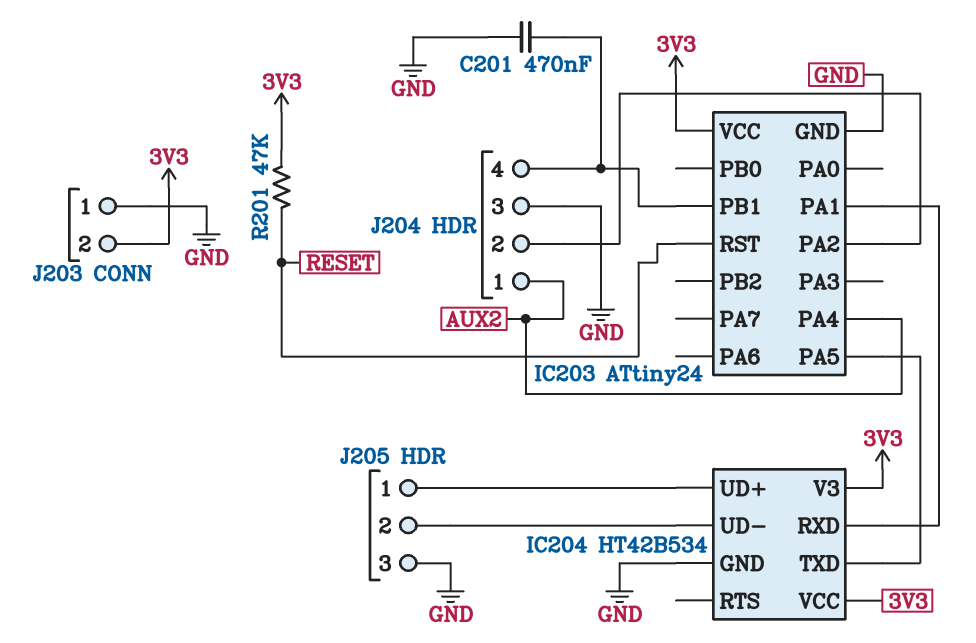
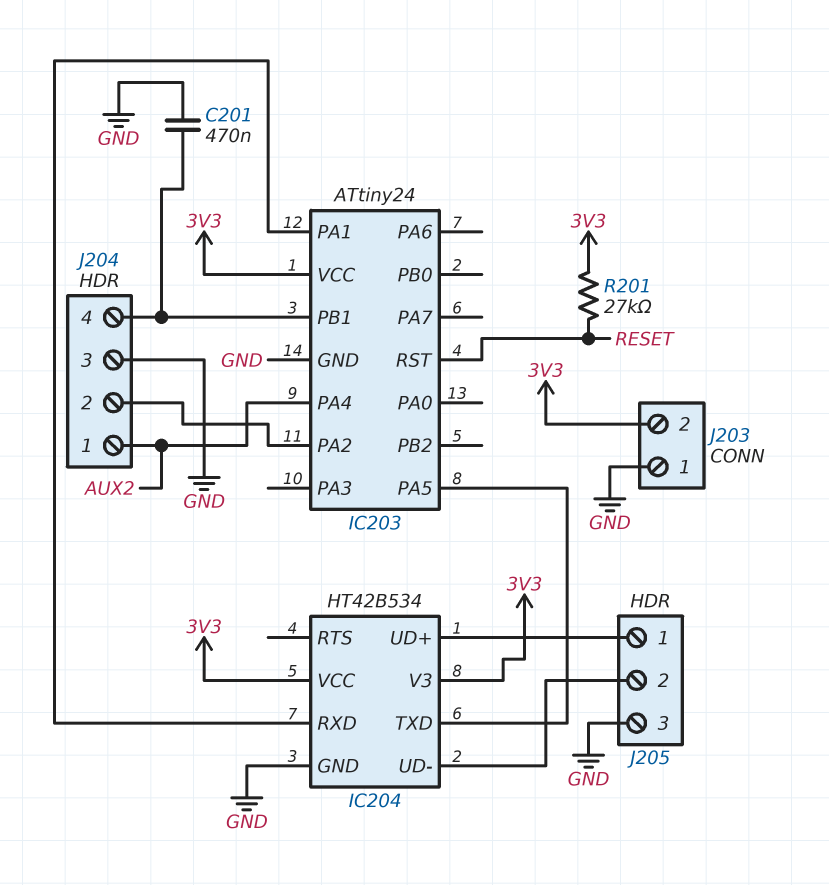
R201: 47k (3V3, RESET) -> 27k (3V3, RESET)

